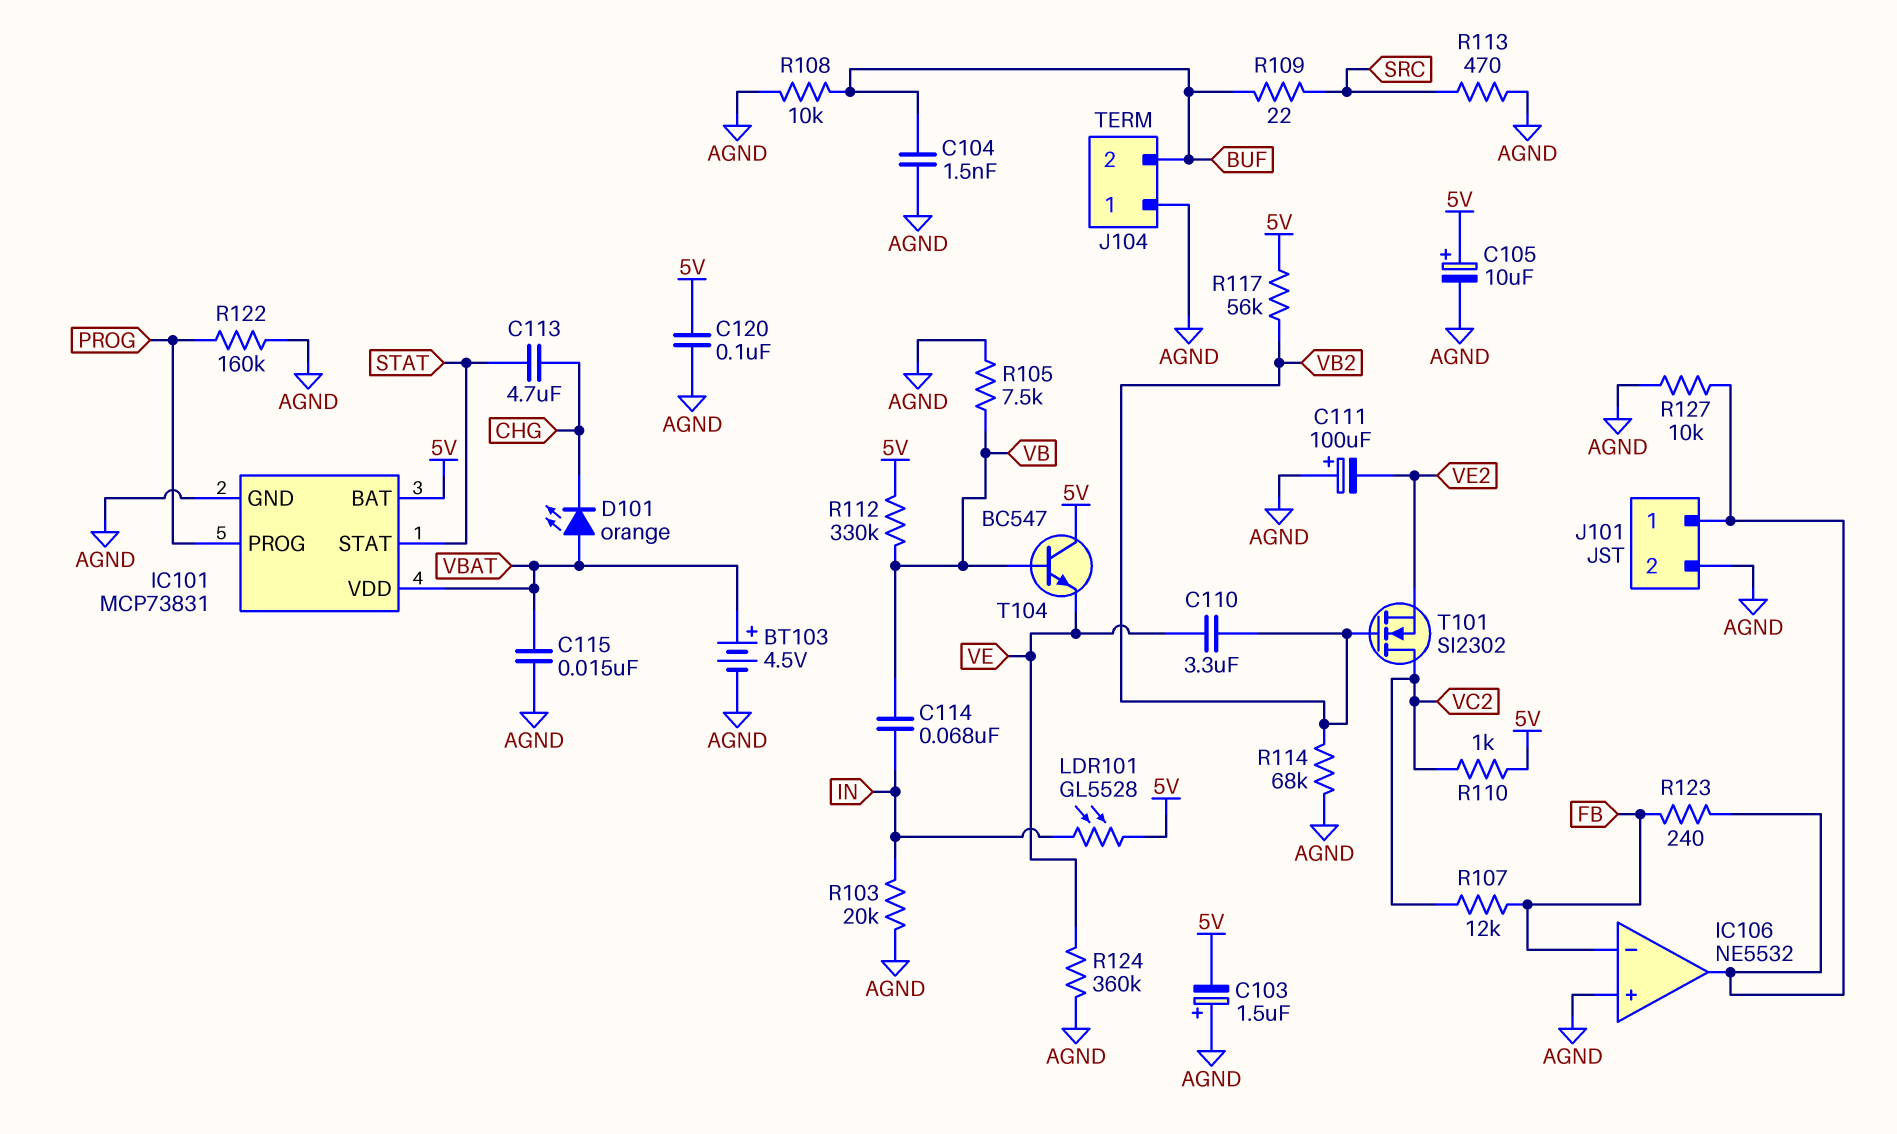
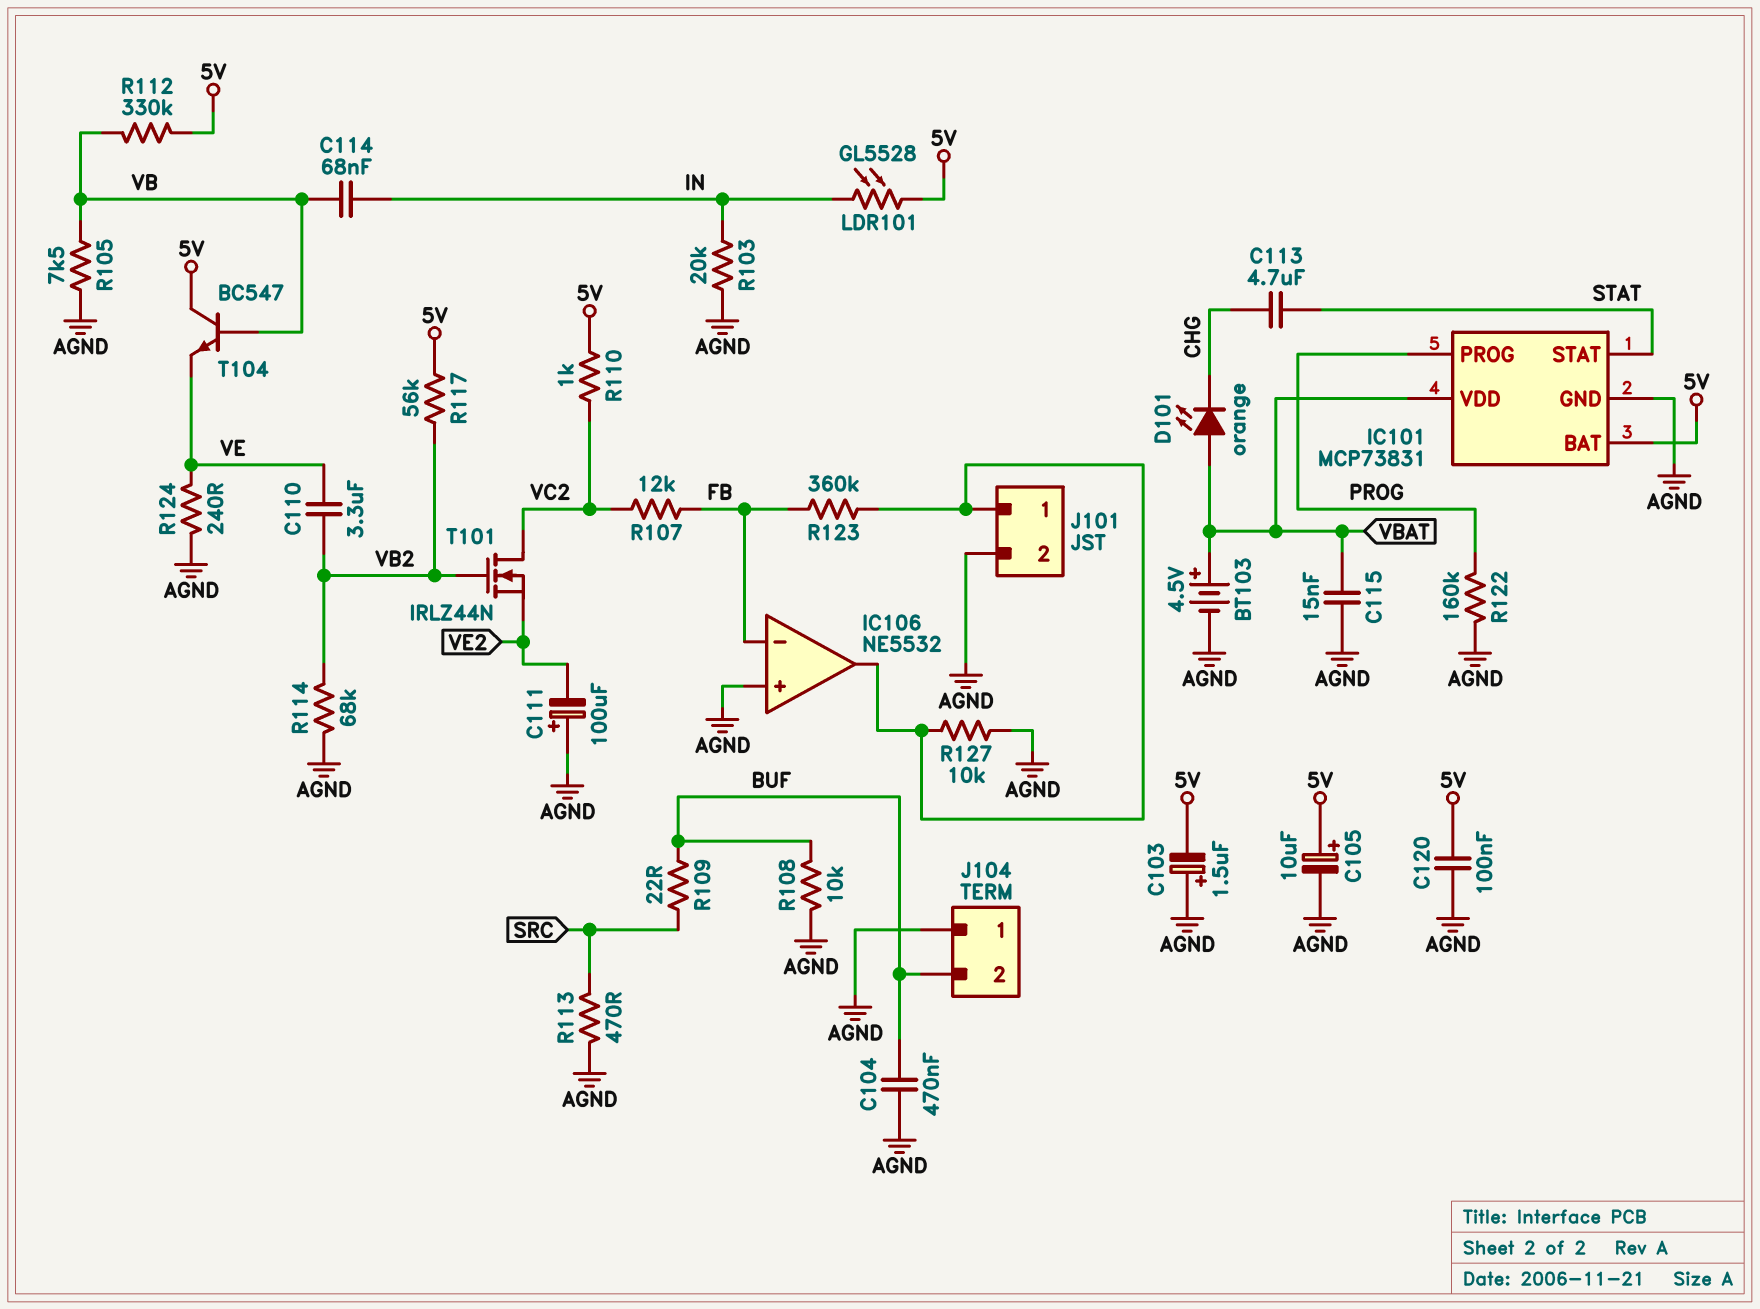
C104: 1.5nF (AGND, BUF) -> 470nF (AGND, BUF)
R123: 240 (FB, IC106/out) -> 360k (FB, IC106/out)
R124: 360k (AGND, VE) -> 240 (AGND, VE)
T101: NMOS SI2302 (G VB2, D VC2, S VE2) -> NMOS IRLZ44N (G VB2, D VC2, S VE2)

